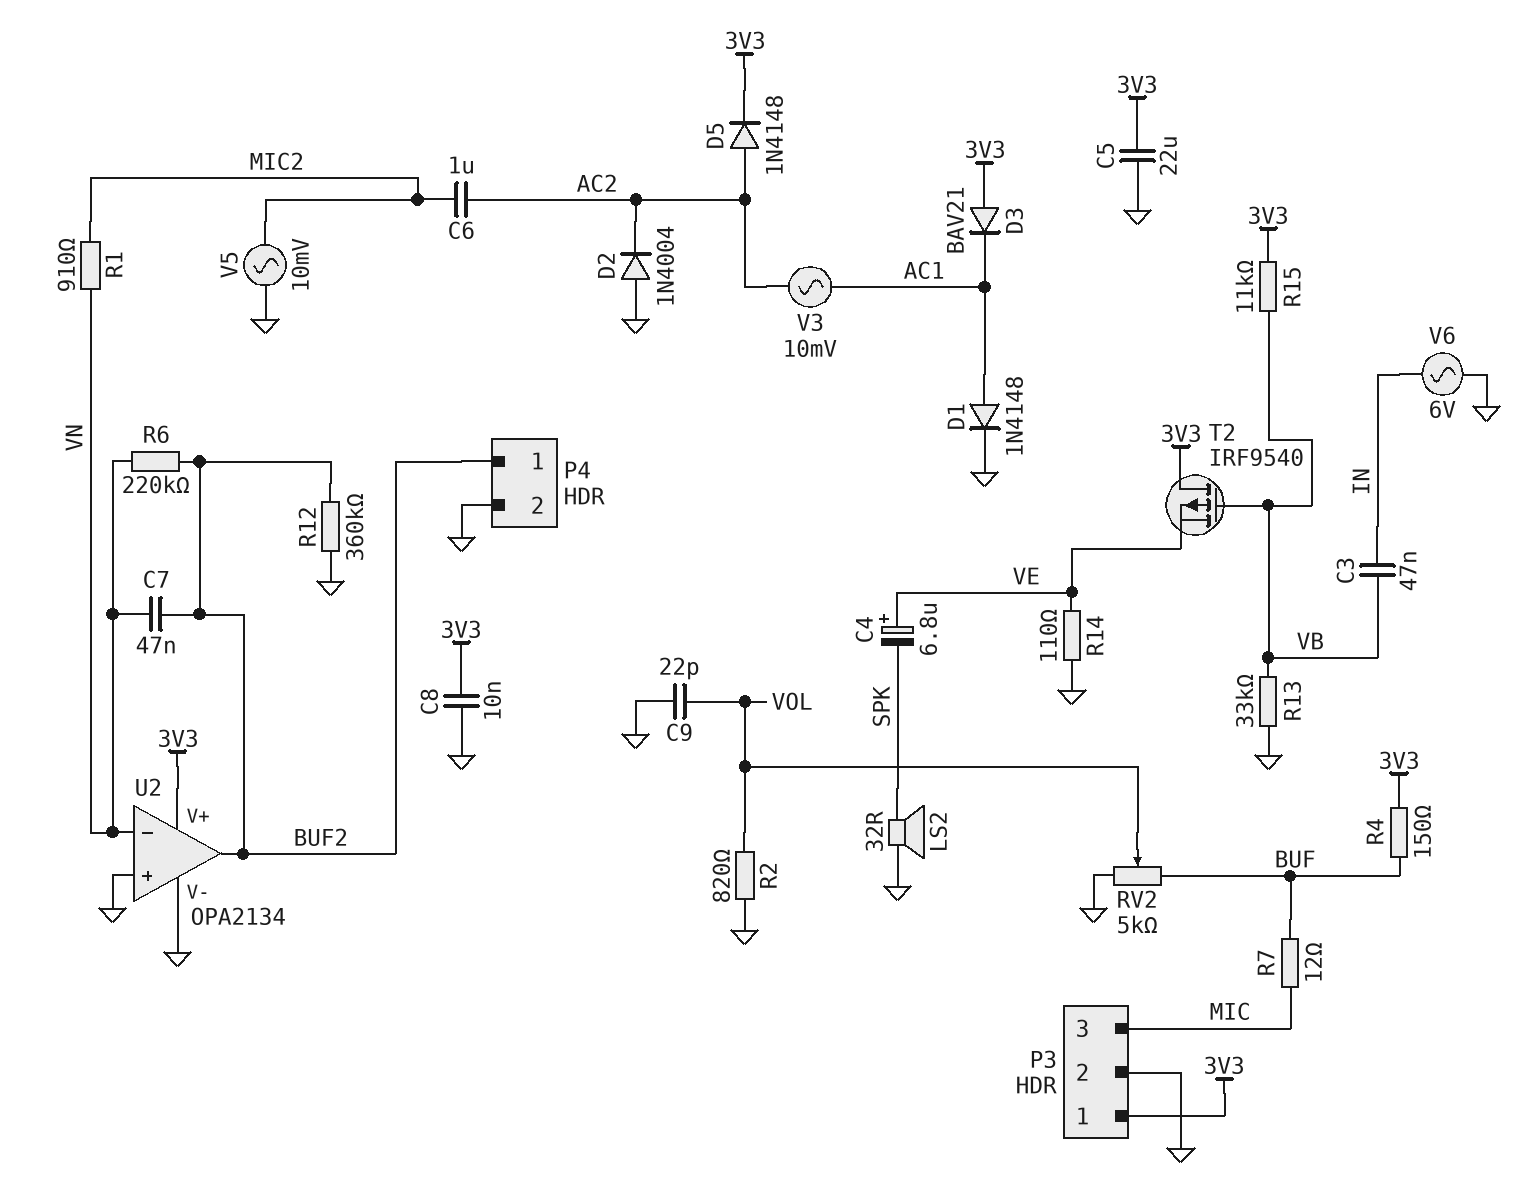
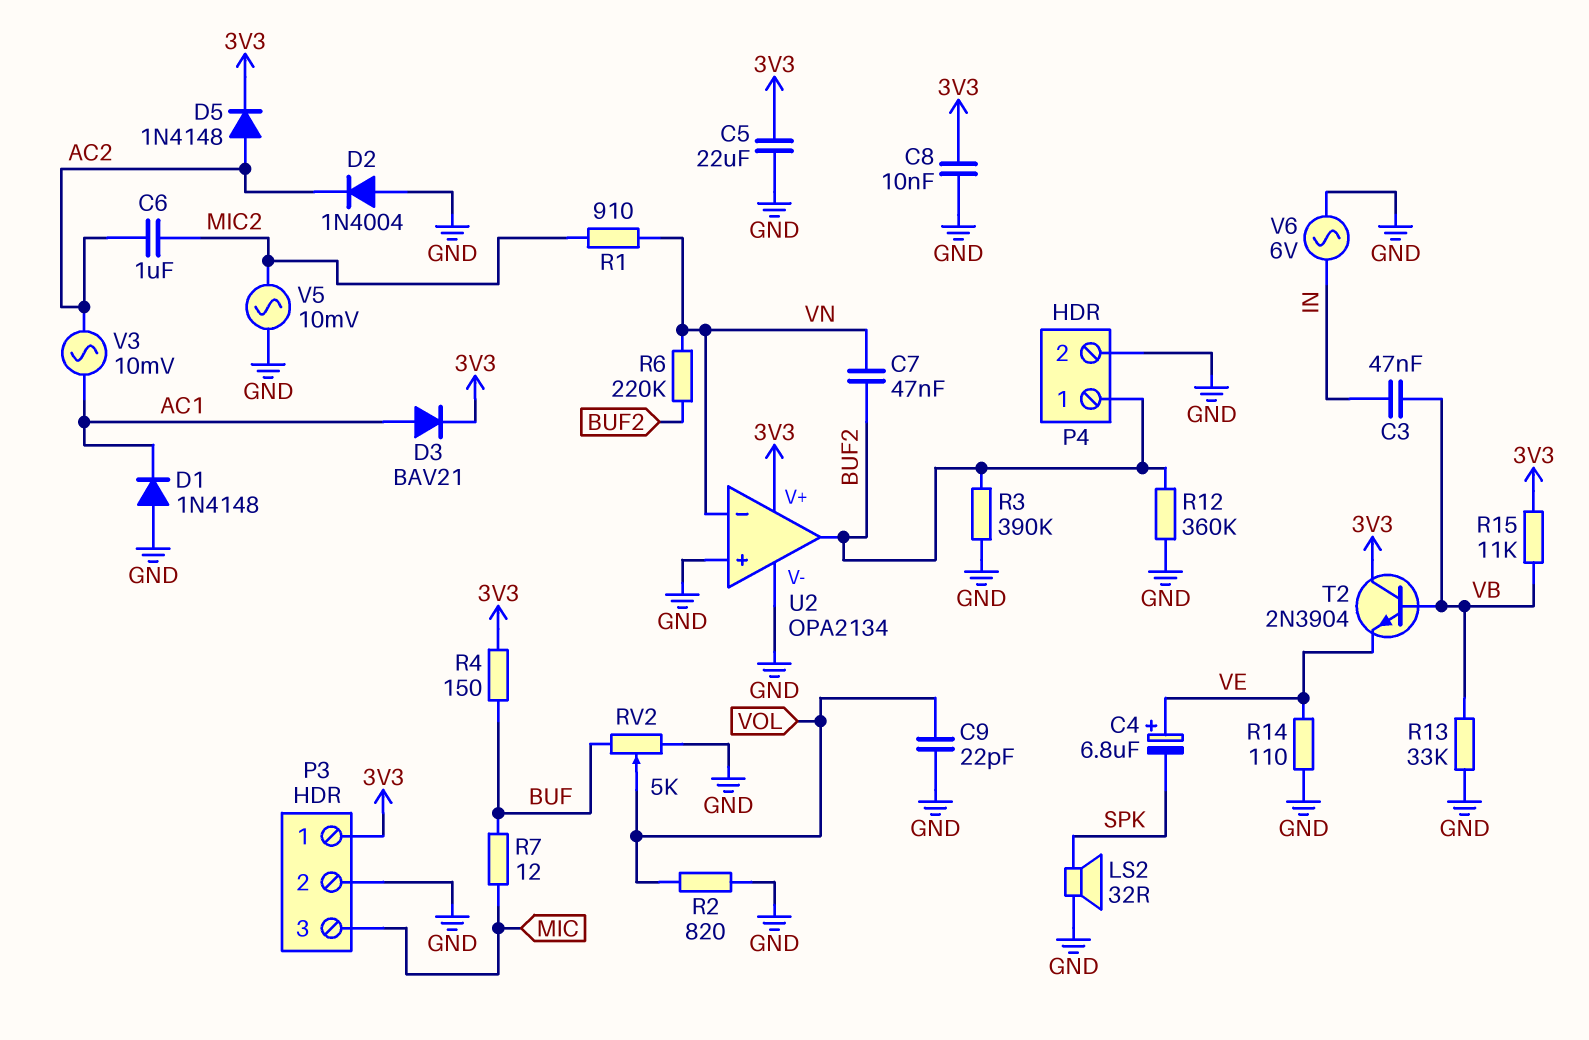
D1: diode 1N4148 (A AC1, K GND) -> diode 1N4148 (A GND, K AC1)
D3: diode BAV21 (A 3V3, K AC1) -> diode BAV21 (A AC1, K 3V3)
R3: none -> 390k (BUF2, GND)
T2: PMOS IRF9540 (G VB, D 3V3, S VE) -> NPN 2N3904 (B VB, C 3V3, E VE)

